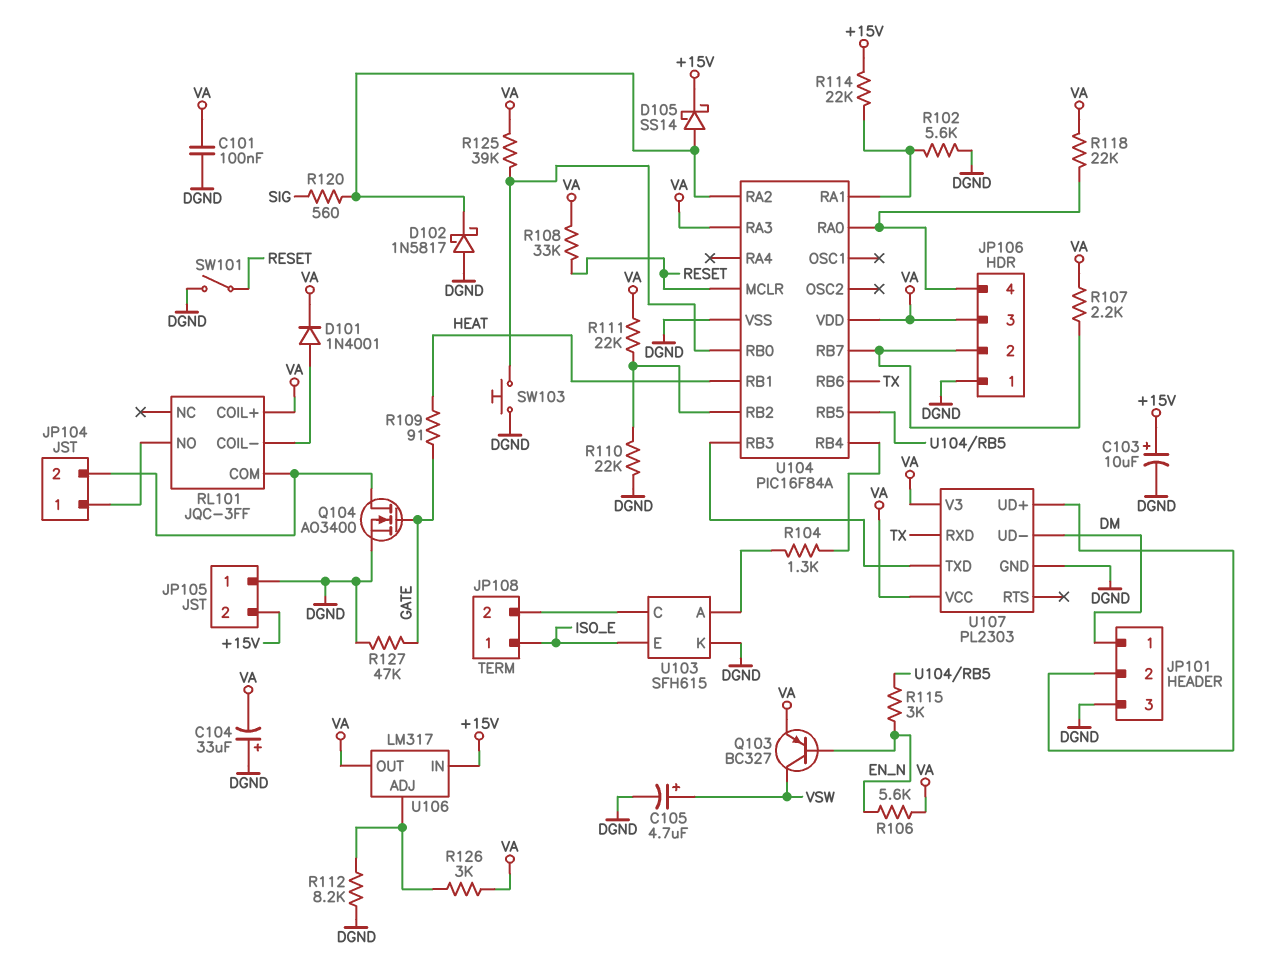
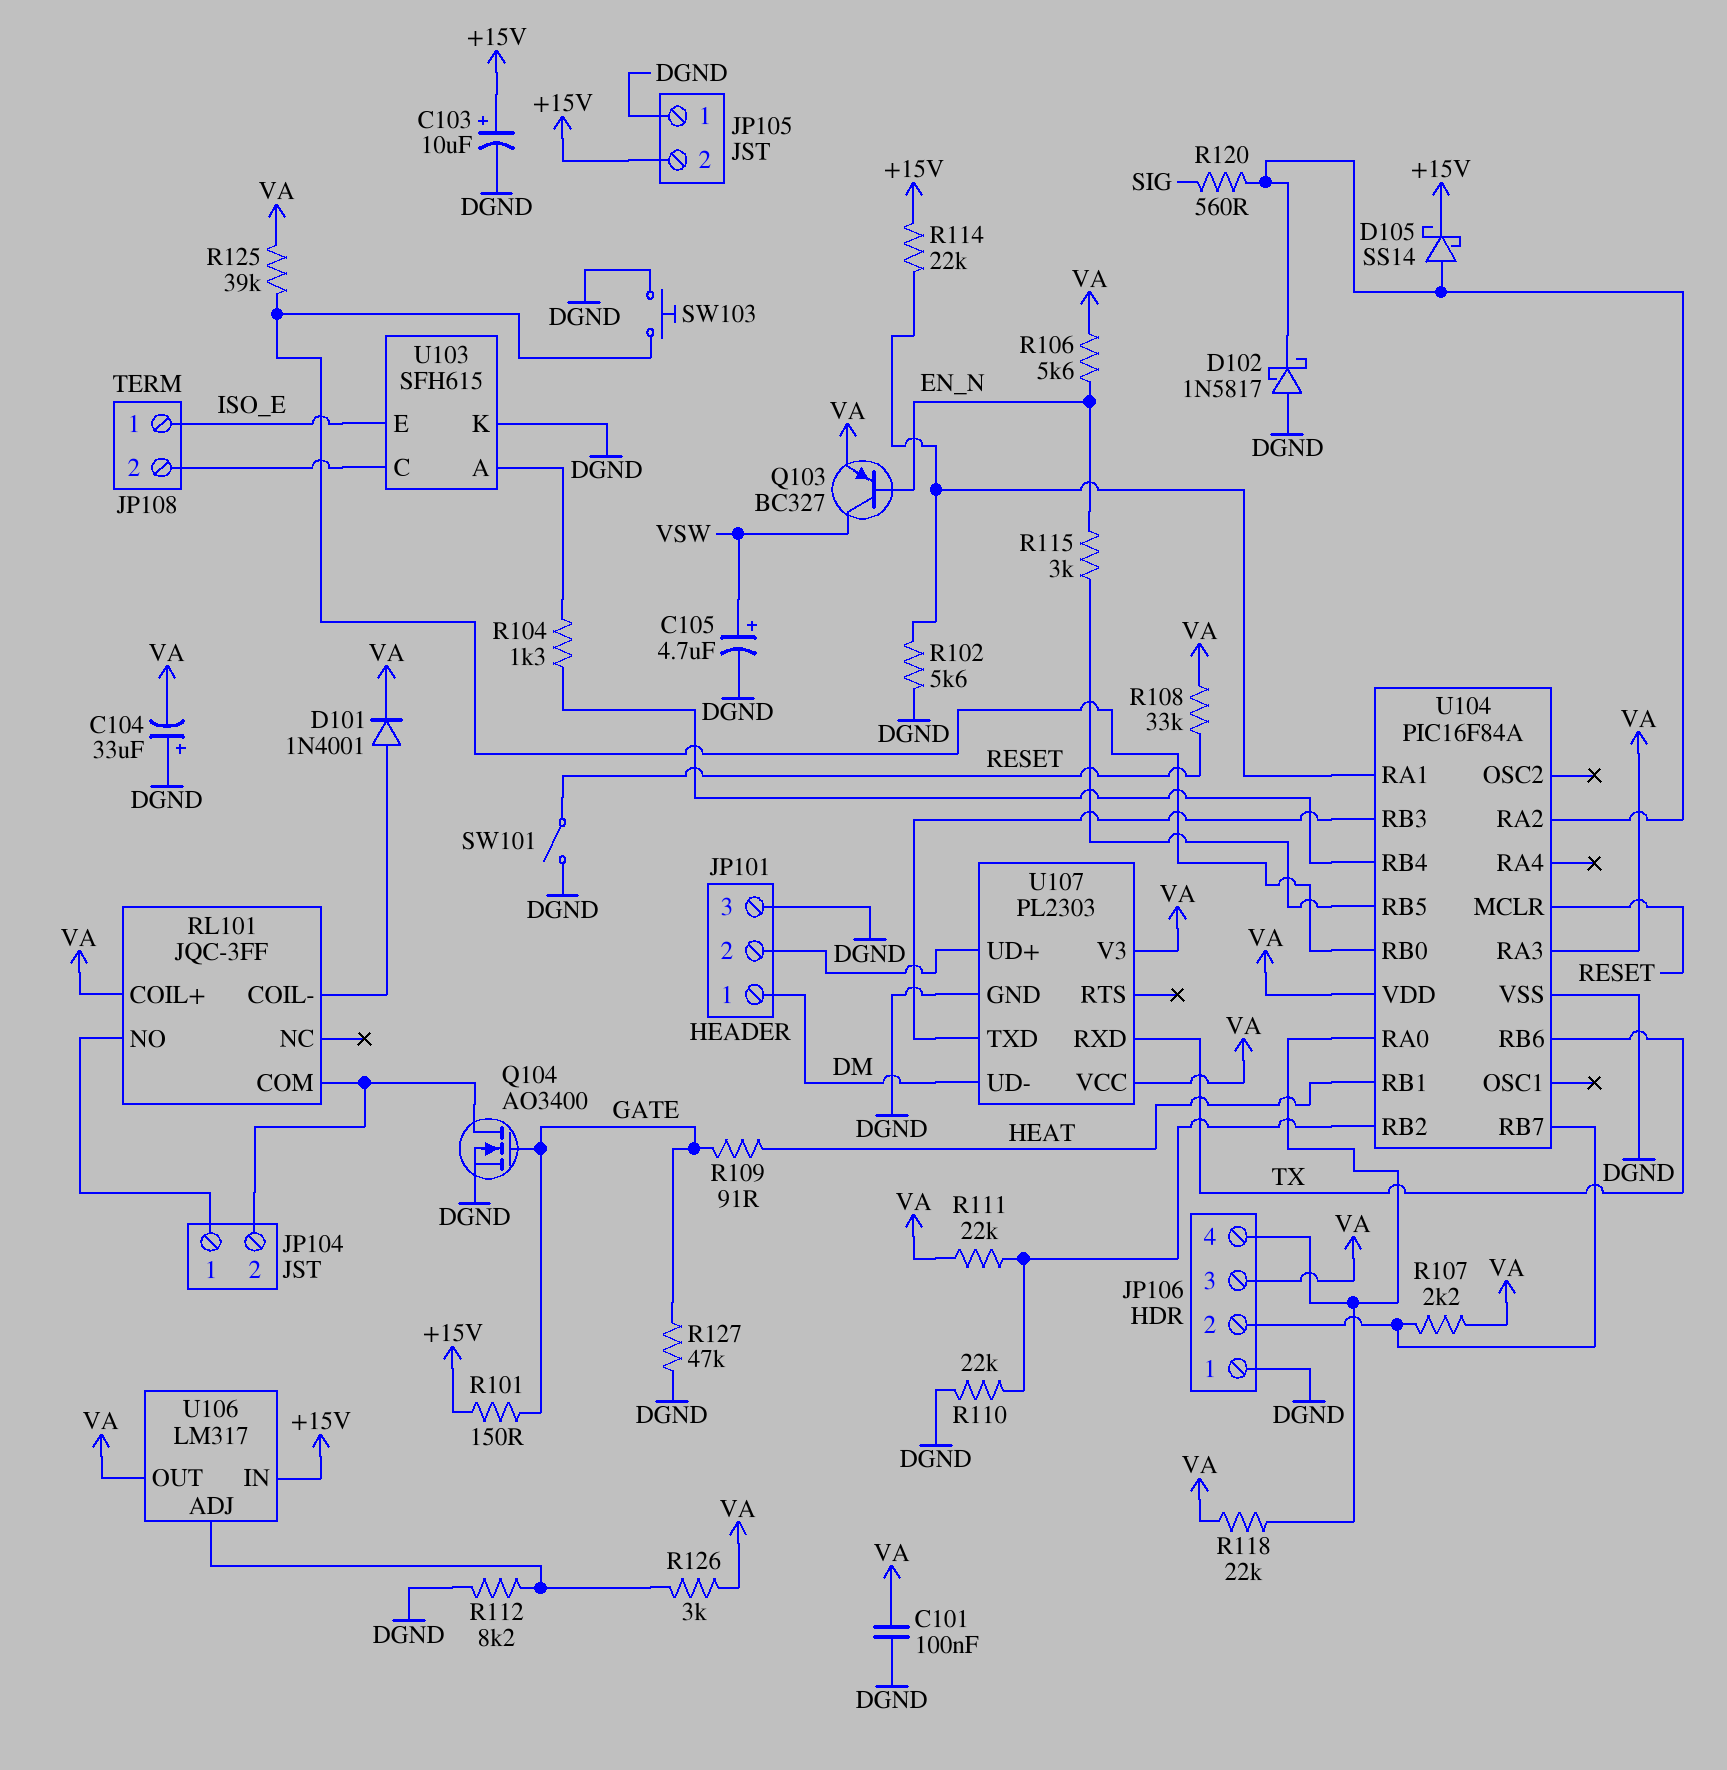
R101: none -> 150 (+15V, GATE)

